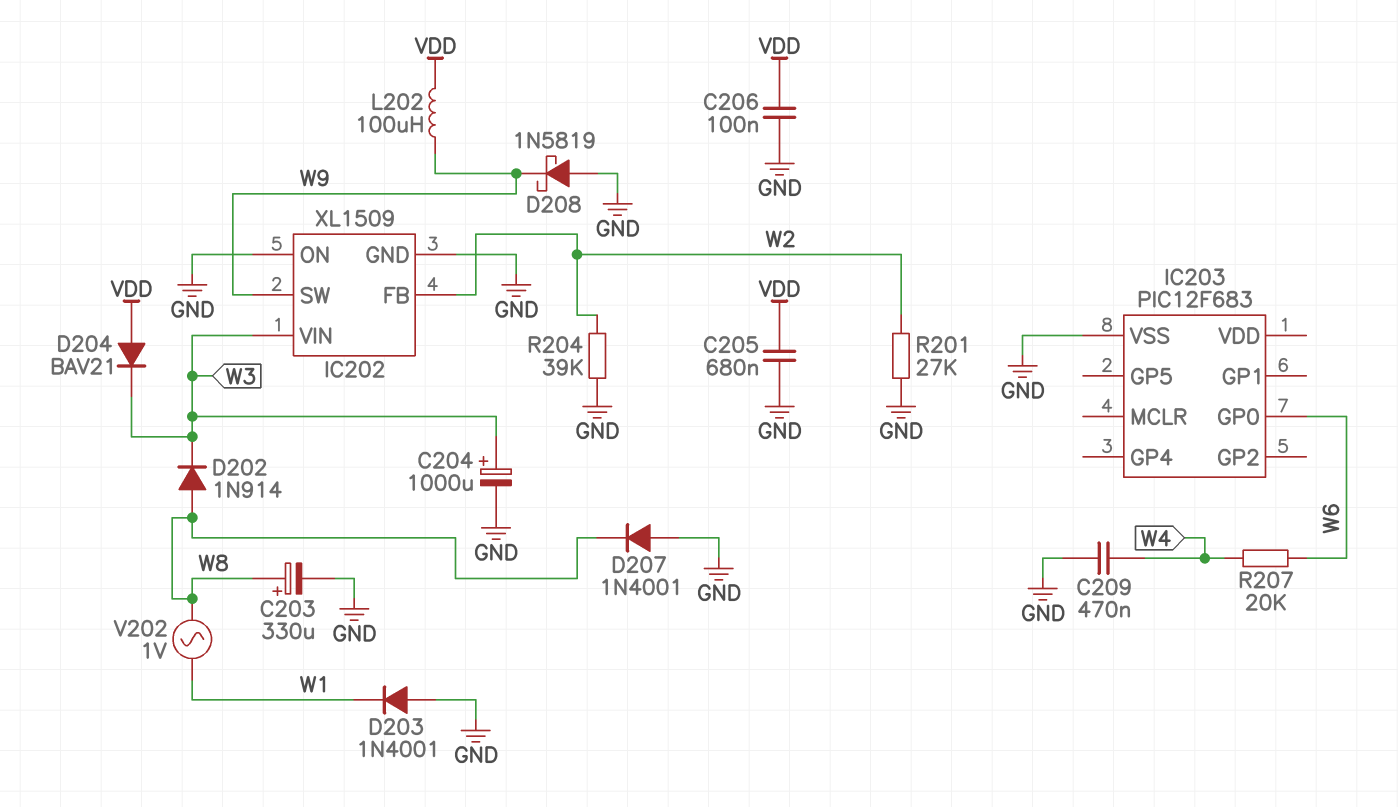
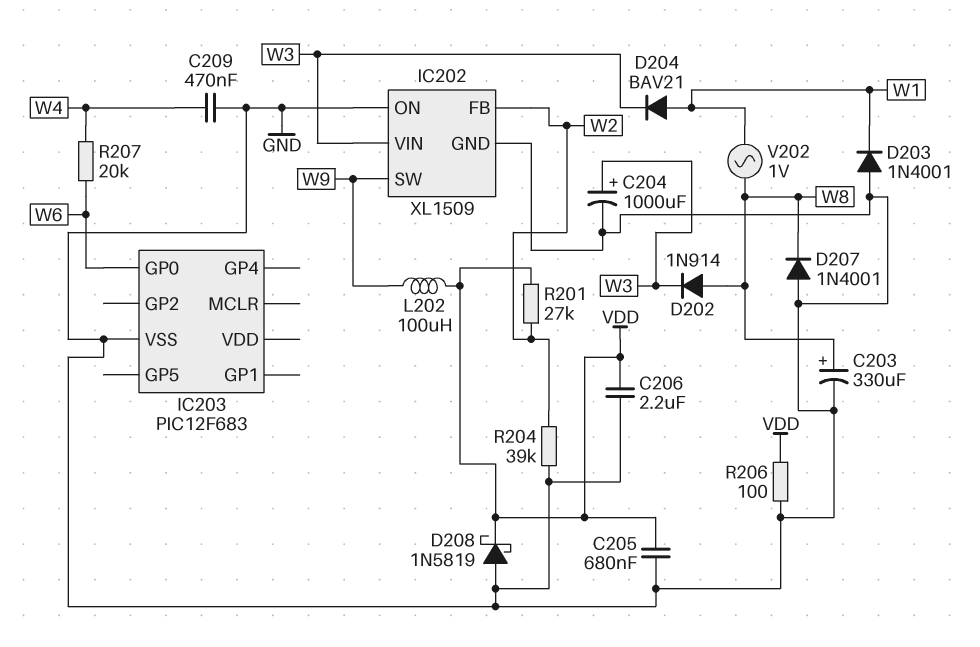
C206: 100nF (GND, VDD) -> 2.2uF (GND, VDD)
D204: diode BAV21 (A VDD, K W3) -> diode BAV21 (A W1, K W3)
D208: schottky 1N5819 (A GND, K W9) -> schottky 1N5819 (A GND, K VDD)
R201: 27k (GND, W2) -> 27k (VDD, W2)
R206: none -> 100 (GND, VDD)

